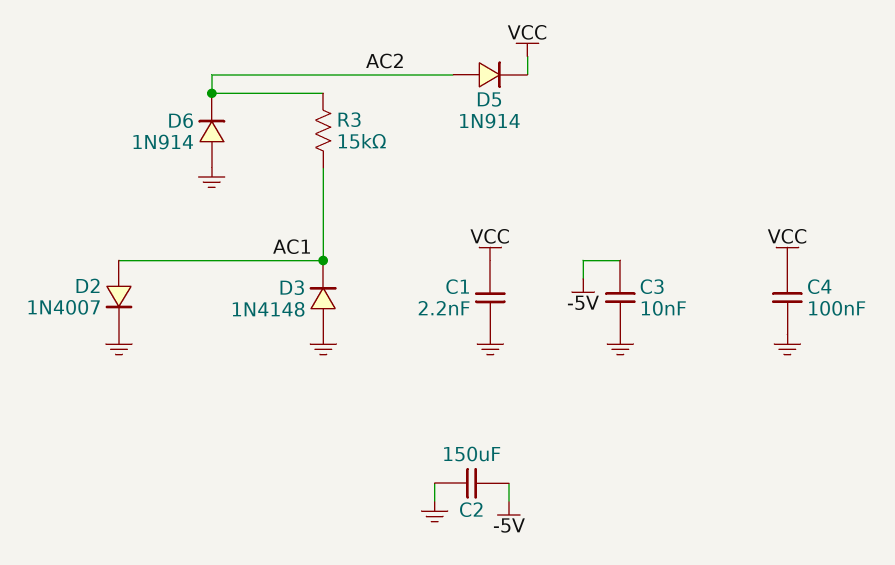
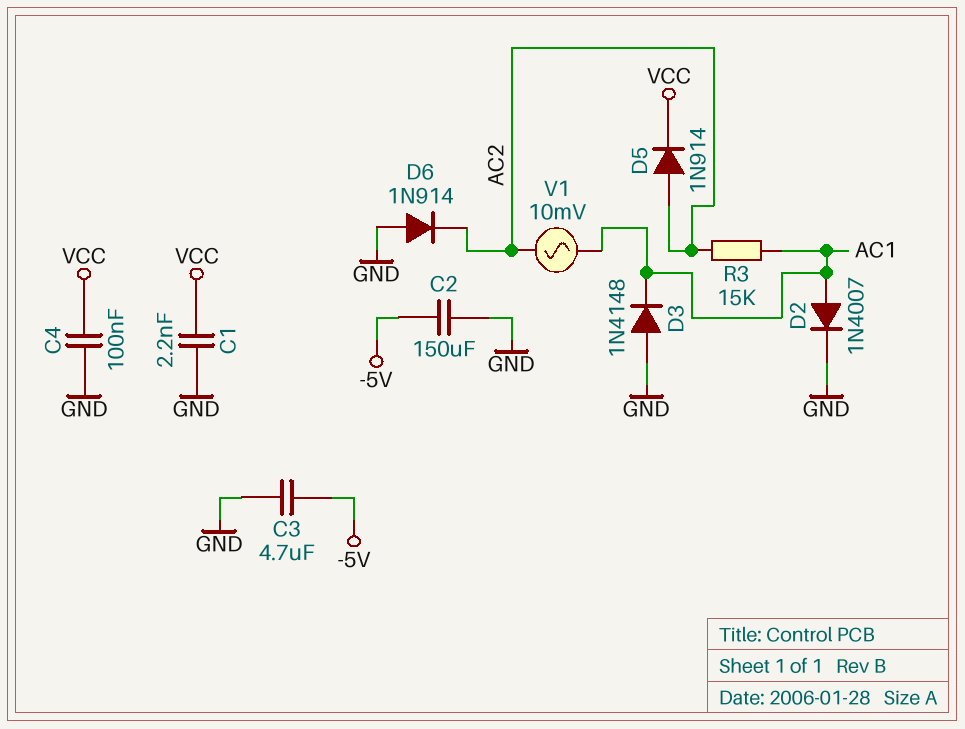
C3: 10nF (-5V, GND) -> 4.7uF (-5V, GND)
V1: none -> AC 10mV (AC1, AC2)

